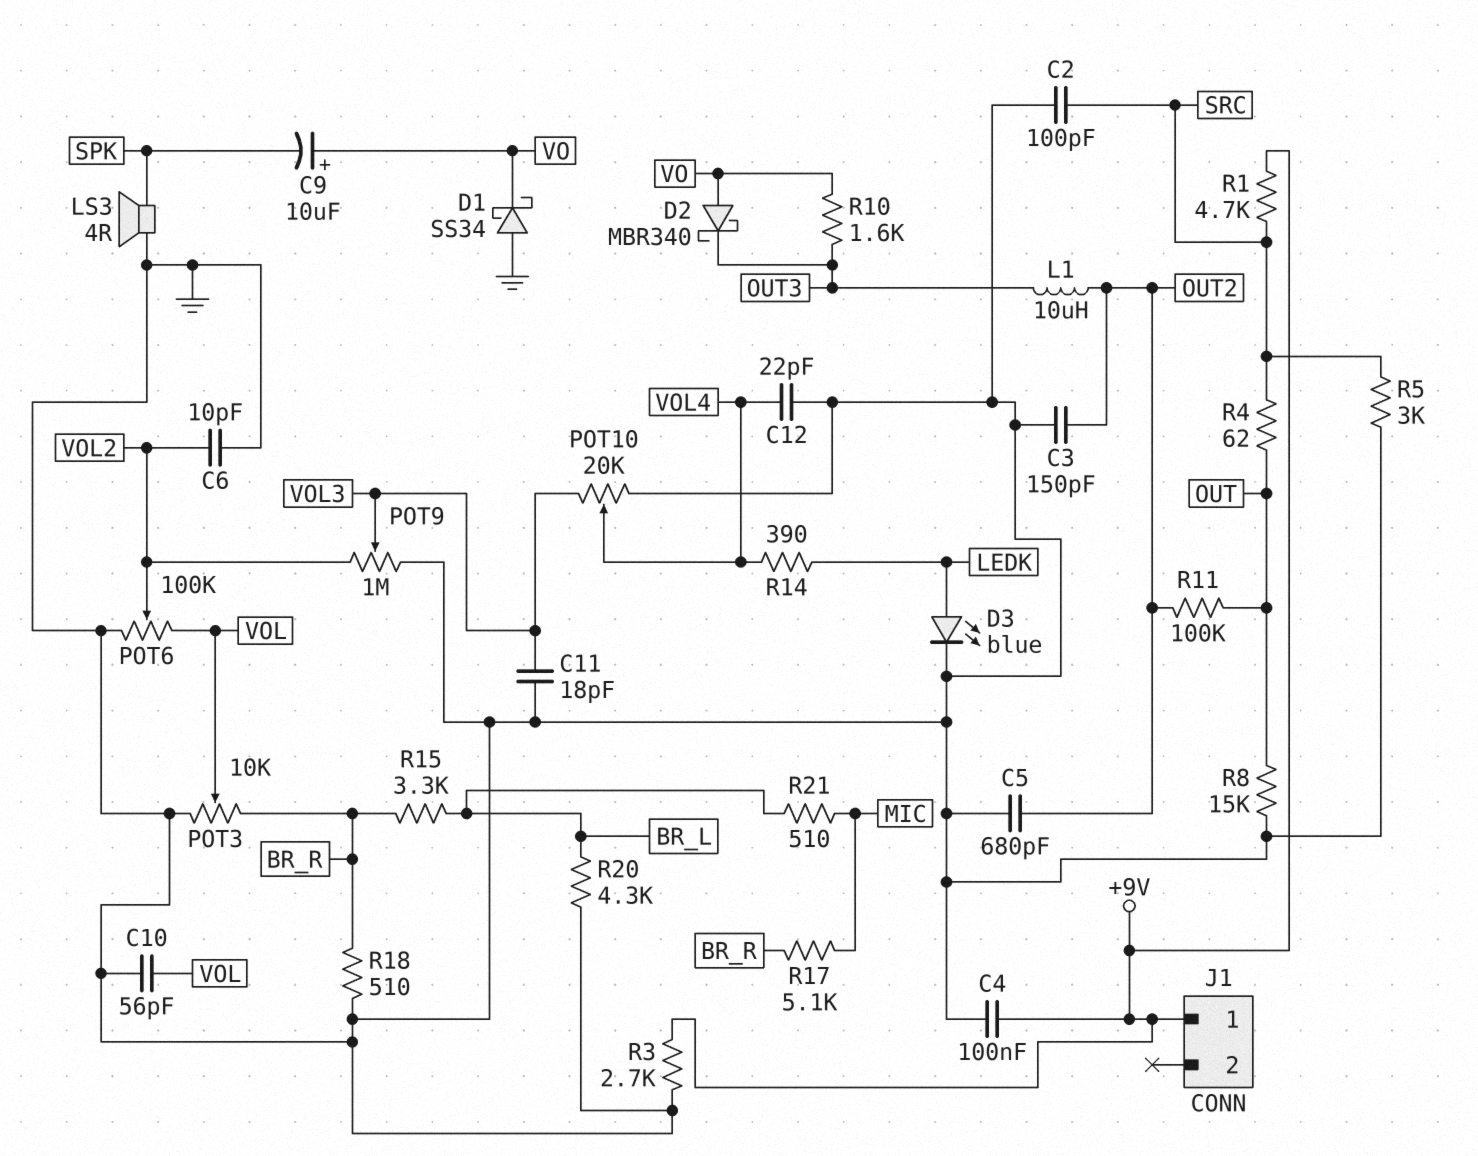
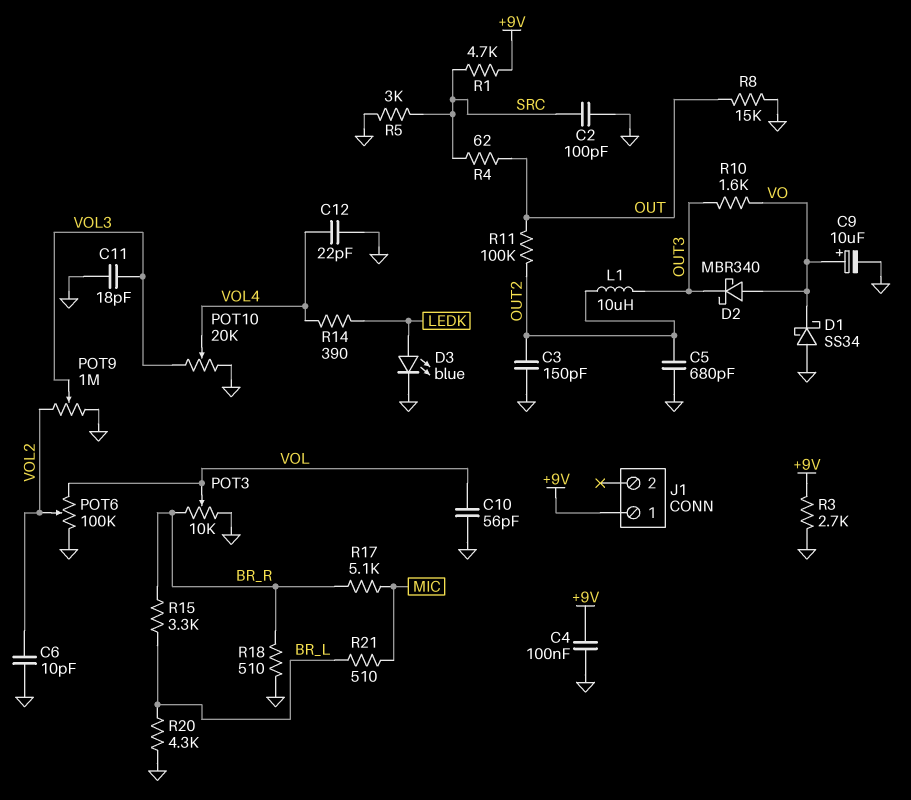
C9: 10uF (plus VO, minus SPK) -> 10uF (plus VO, minus GND)
LS3: speaker 4R (GND, SPK) -> none

